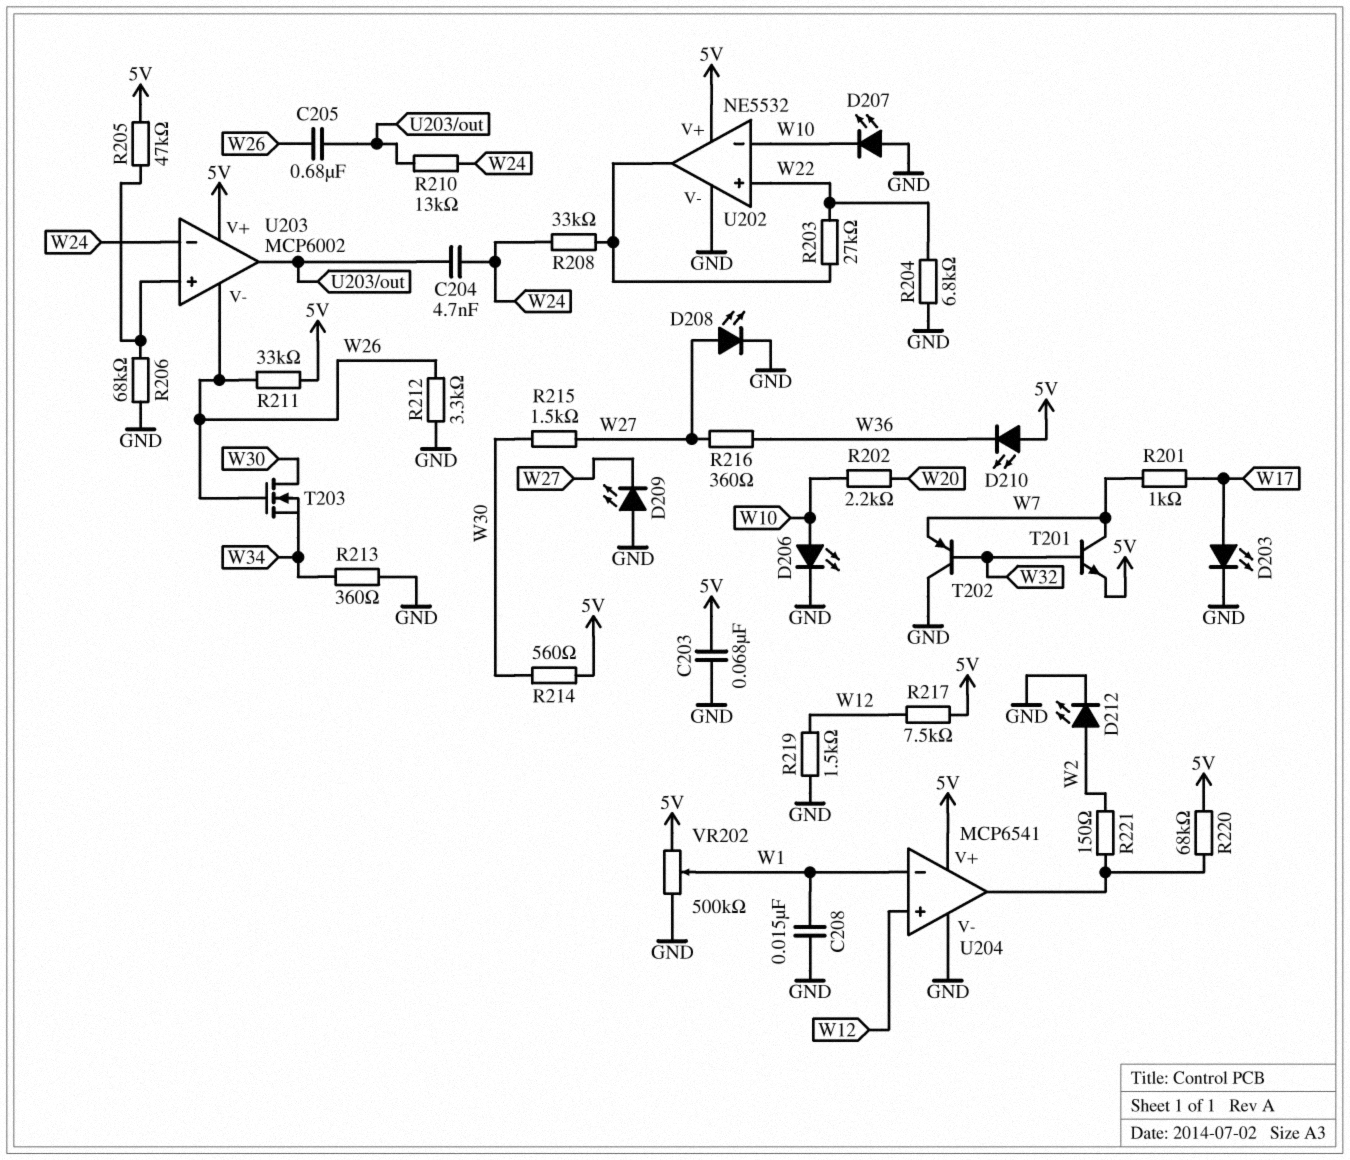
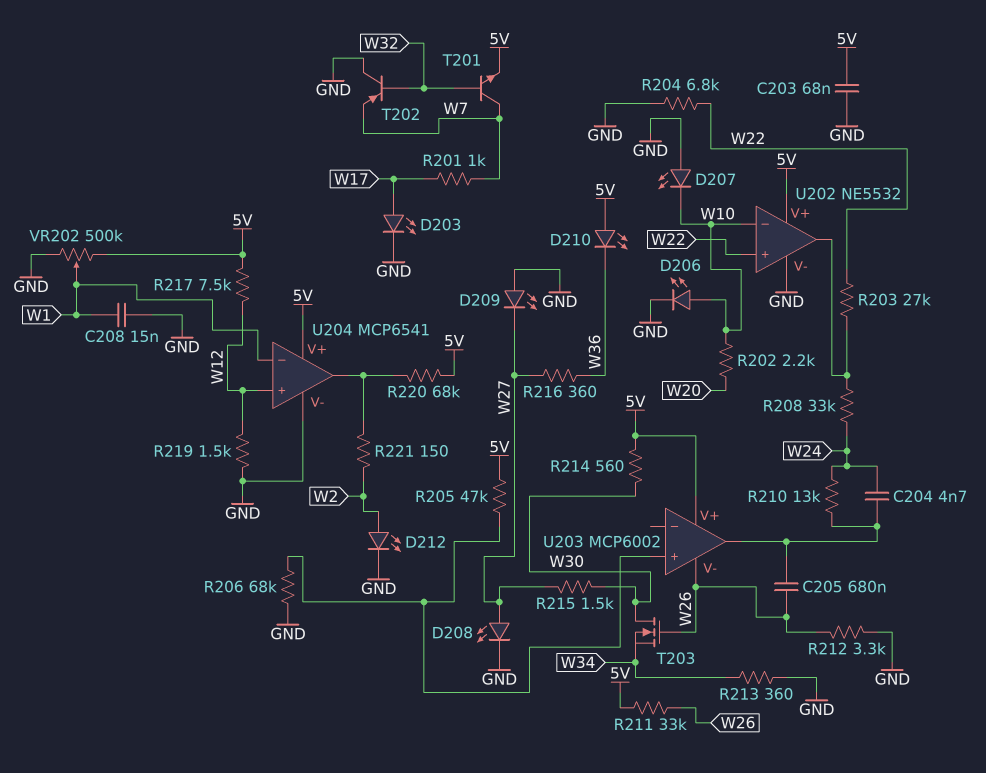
U203 pin in-: W24 -> none

